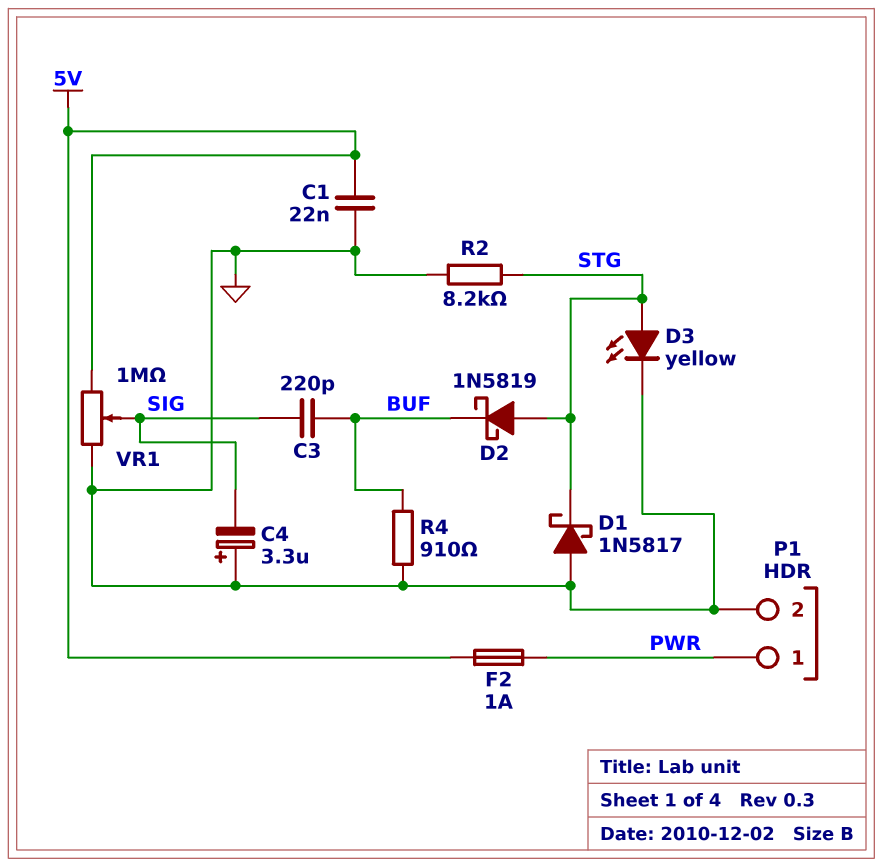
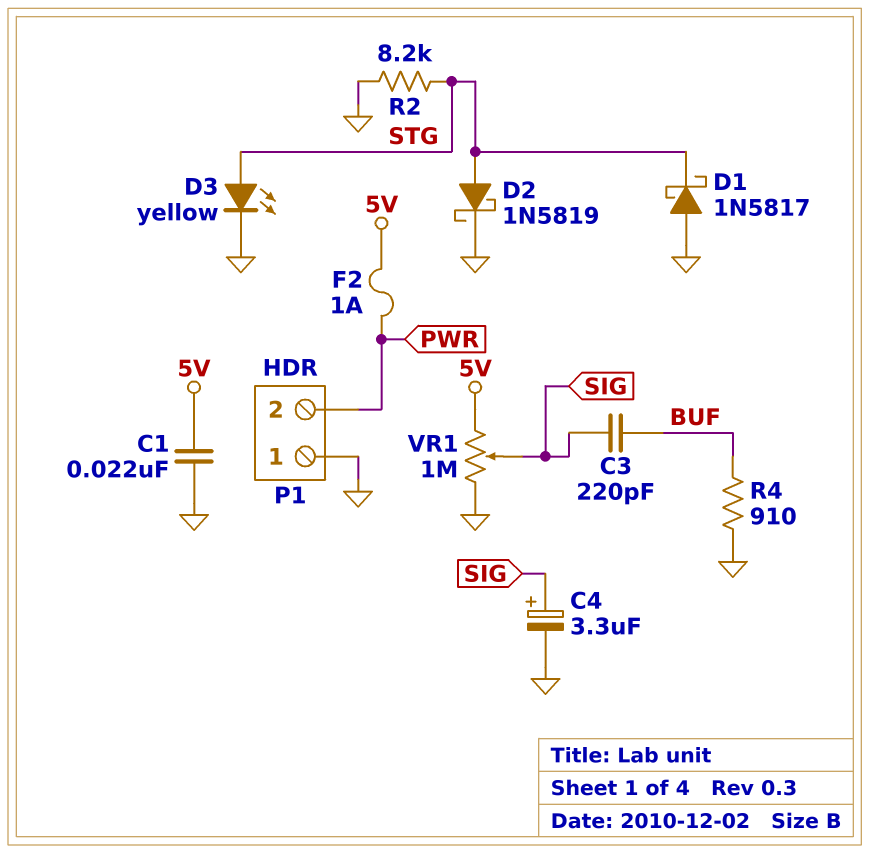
C4: 3.3uF (plus GND, minus SIG) -> 3.3uF (plus SIG, minus GND)
D2: schottky 1N5819 (A STG, K BUF) -> schottky 1N5819 (A STG, K GND)
P1 pin 1: PWR -> GND
P1 pin 2: GND -> PWR

